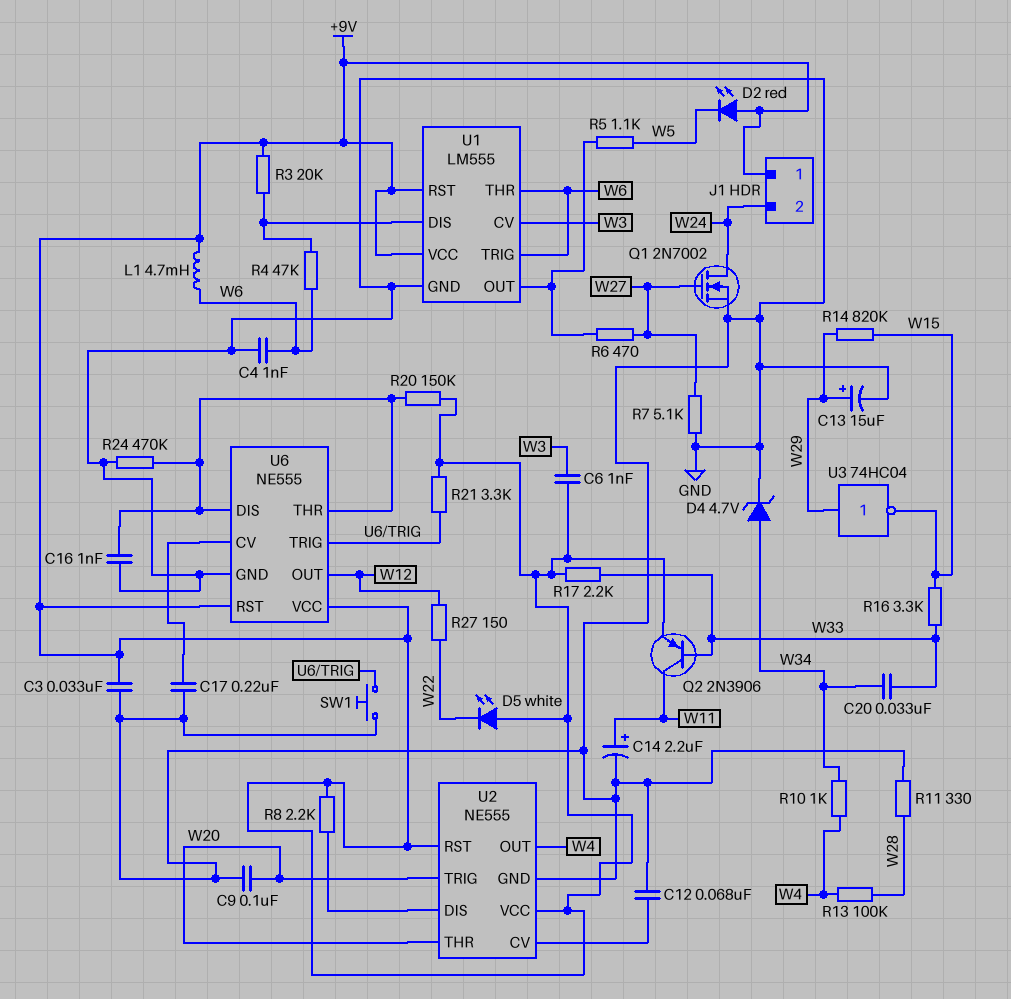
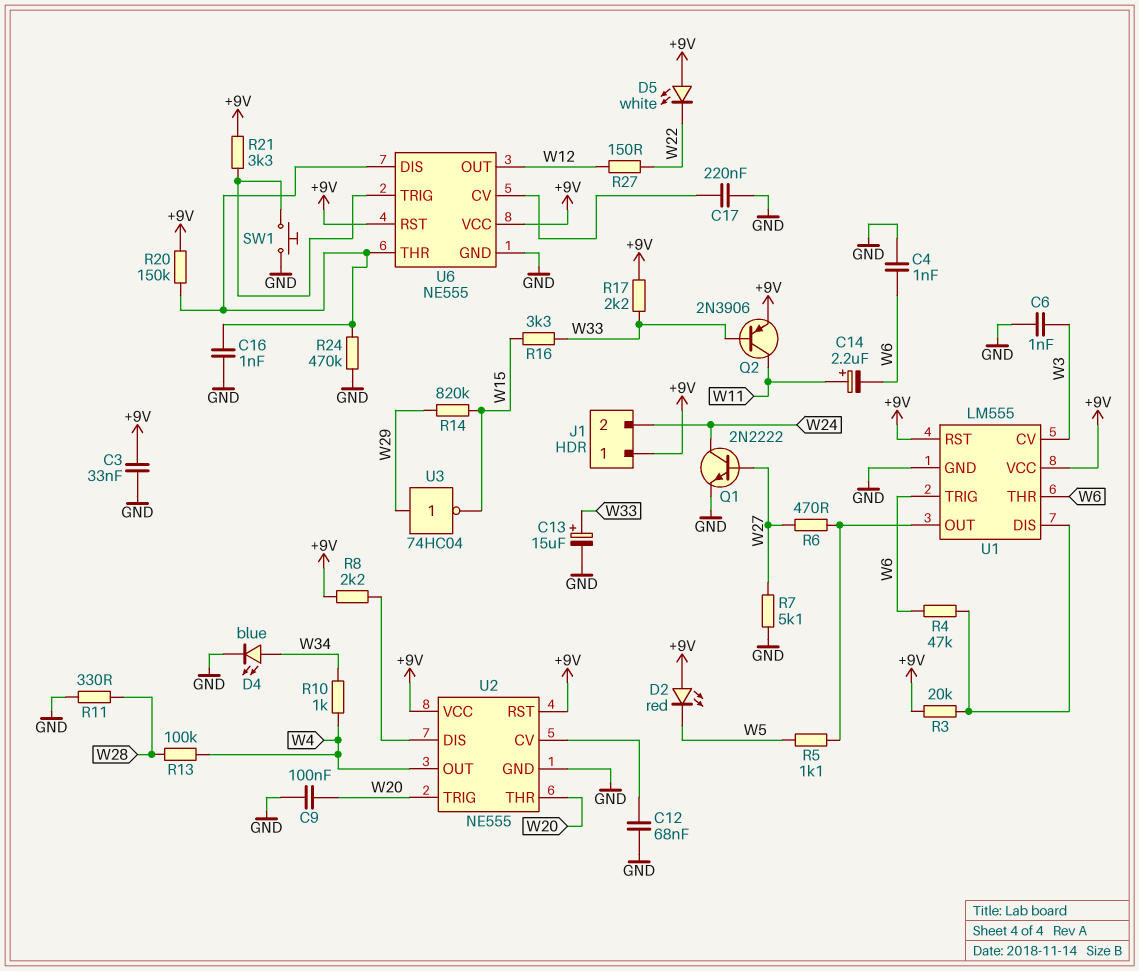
C6: 1nF (+9V, W3) -> 1nF (GND, W3)
C13: 15uF (plus W29, minus GND) -> 15uF (plus W33, minus GND)
C14: 2.2uF (plus W11, minus GND) -> 2.2uF (plus W11, minus W6)
C20: 33nF (W33, W34) -> none
D4: zener 4.7V (A W34, K GND) -> LED blue (A W34, K GND)
L1: 4.7mH (+9V, W6) -> none
Q1: NMOS 2N7002 (G W27, D W24, S GND) -> NPN 2N2222 (B W27, C W24, E GND)

